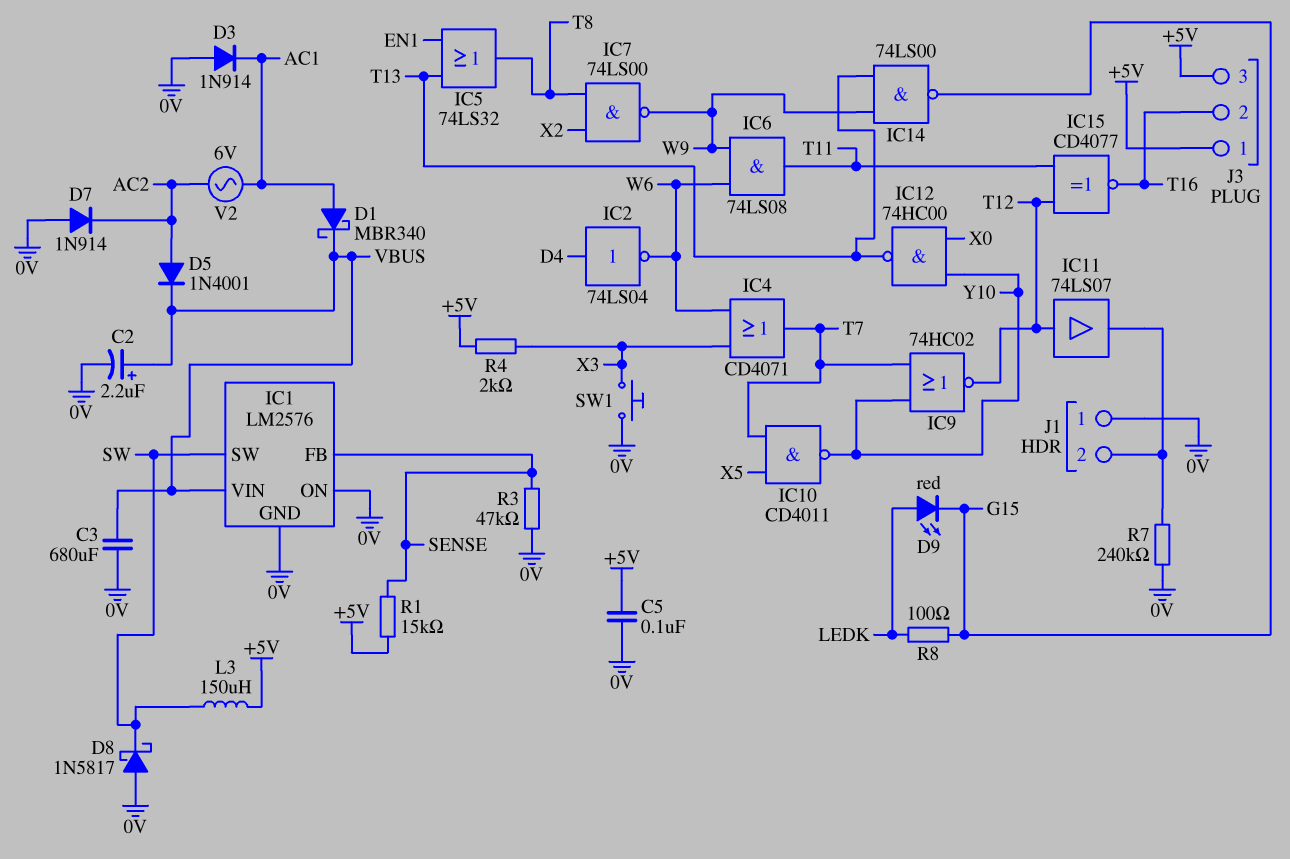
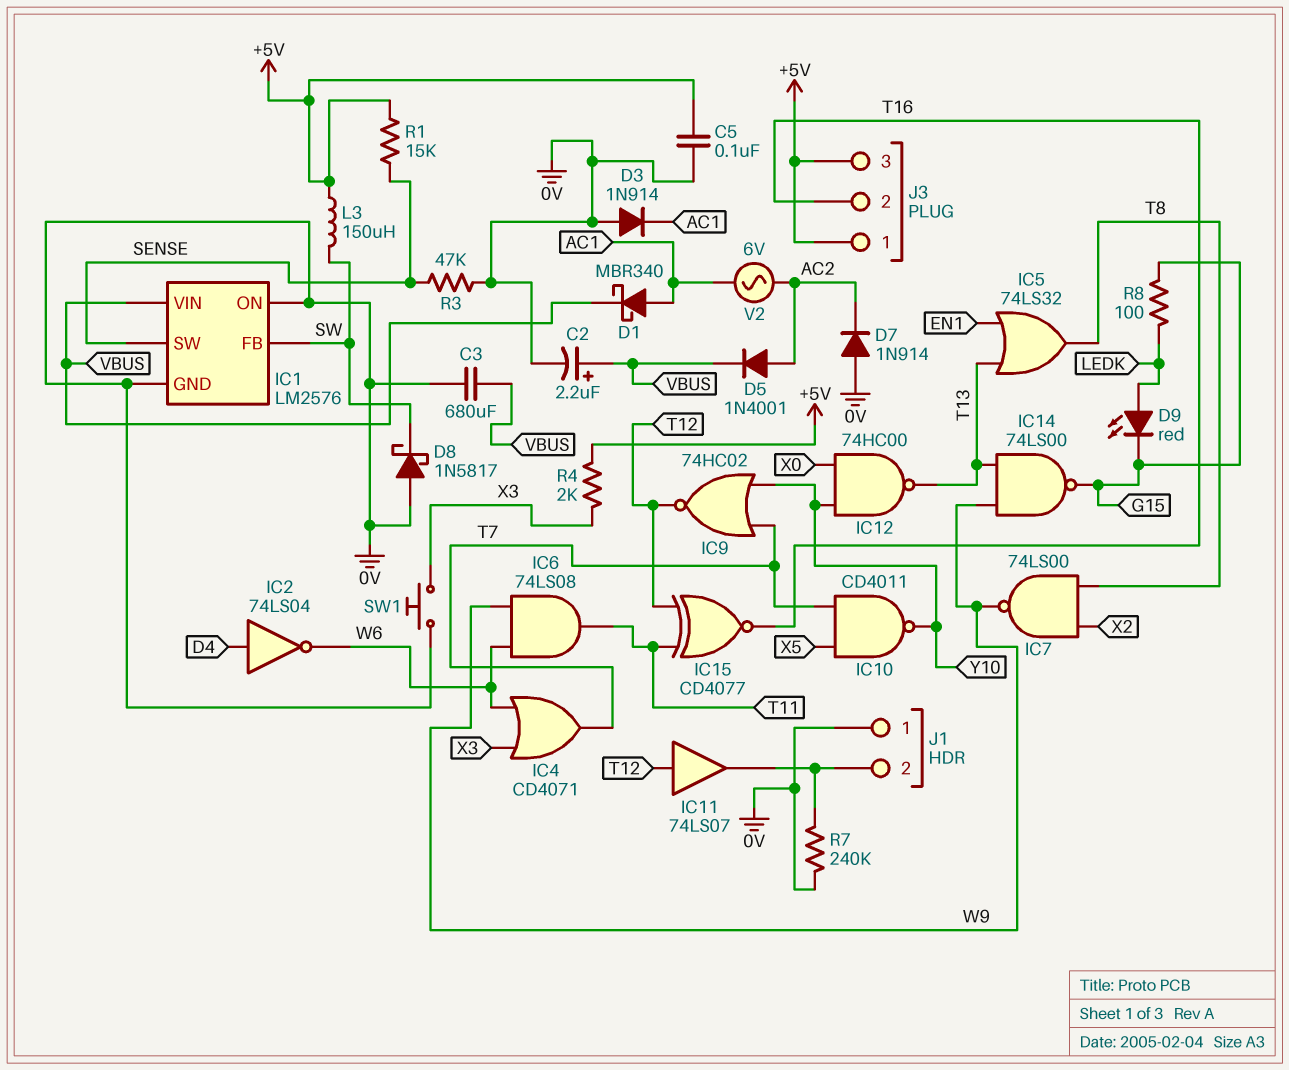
IC1 pin FB: SENSE -> SW
IC1 pin SW: SW -> SENSE

